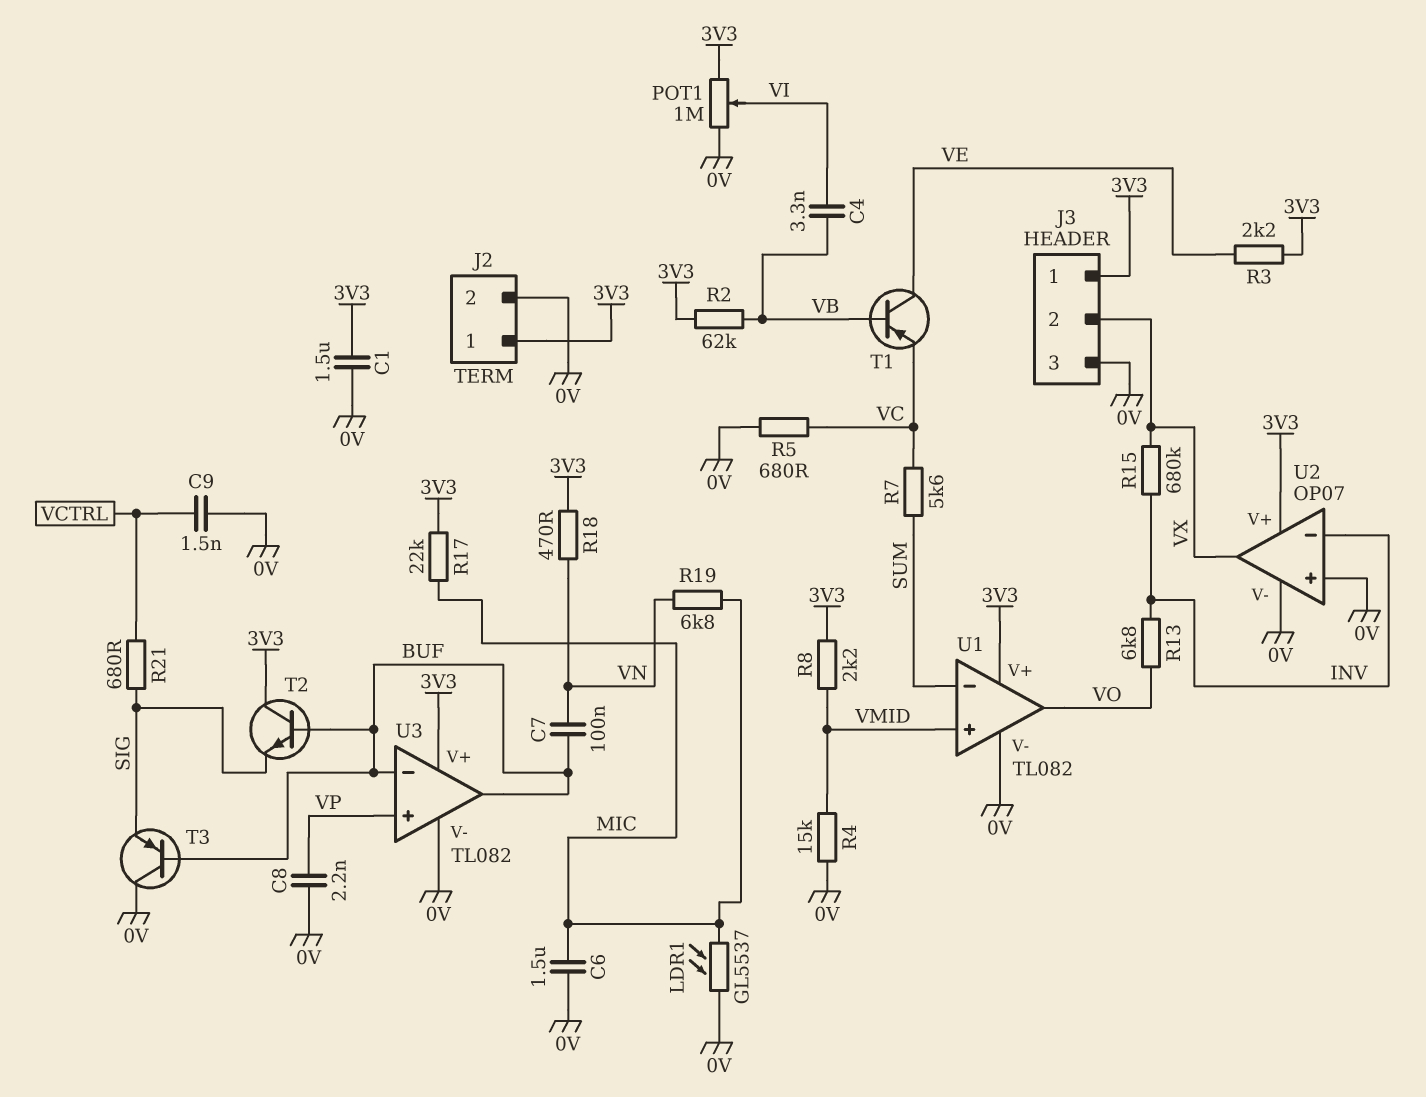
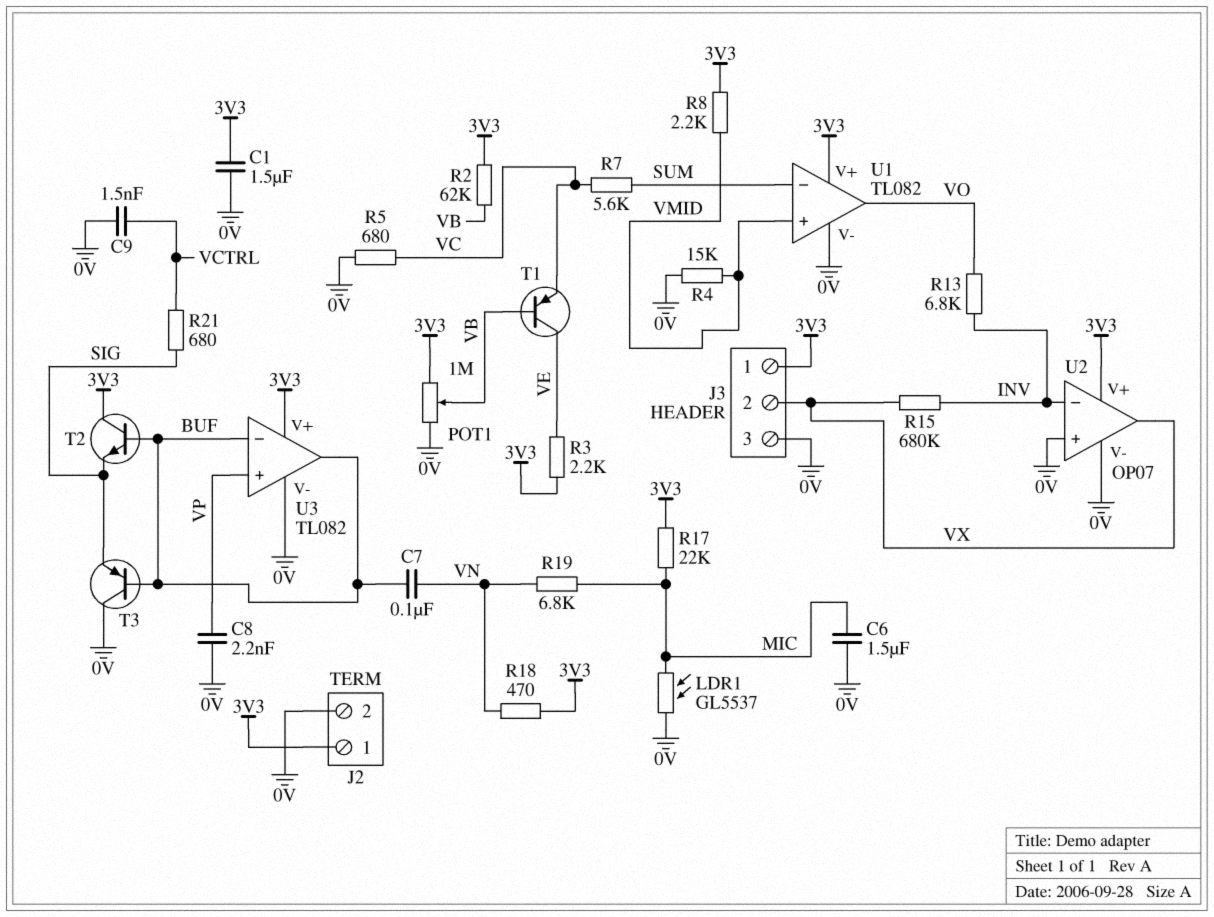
C4: 3.3nF (VB, VI) -> none
POT1: 1M (0V, 3V3, wiper VI) -> 1M (0V, 3V3, wiper VB)

